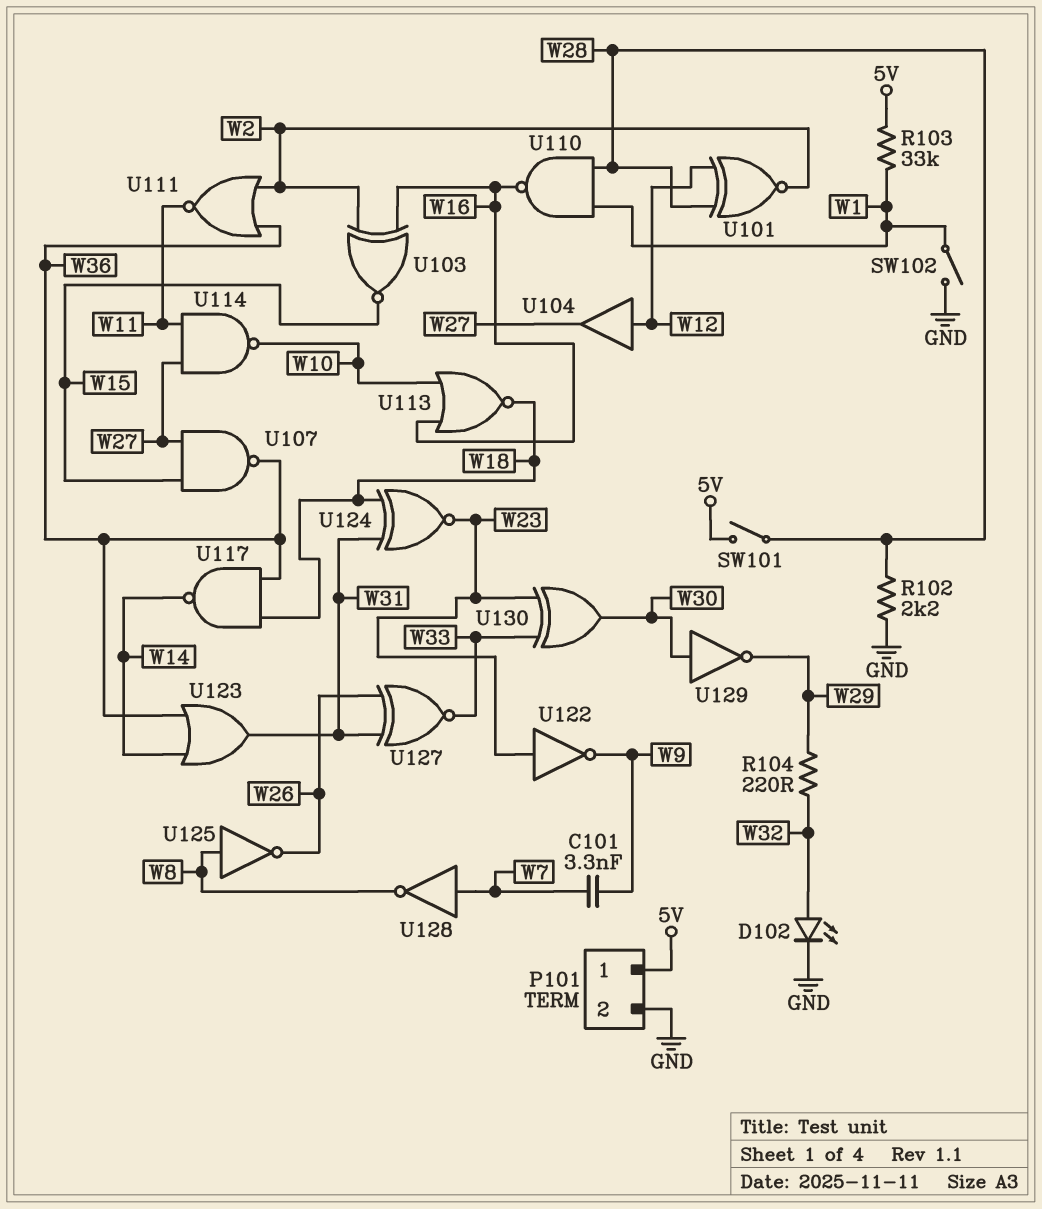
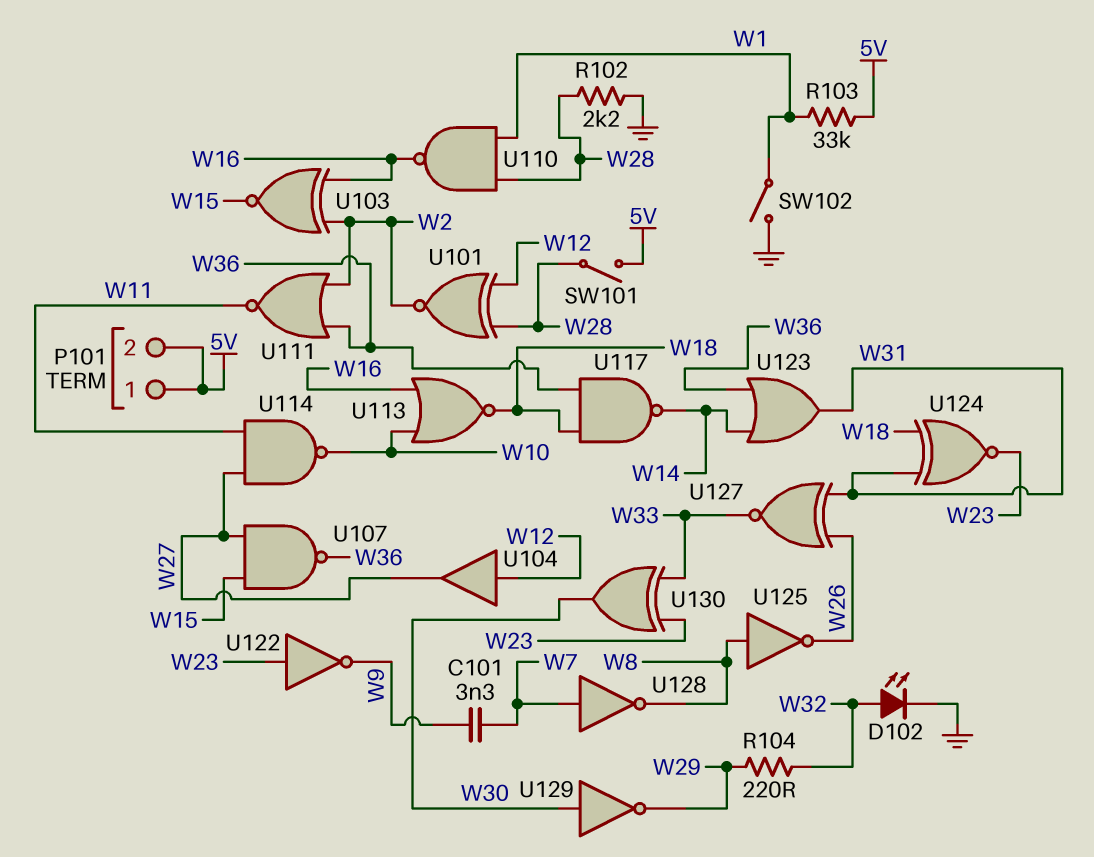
P101 pin 2: GND -> 5V

